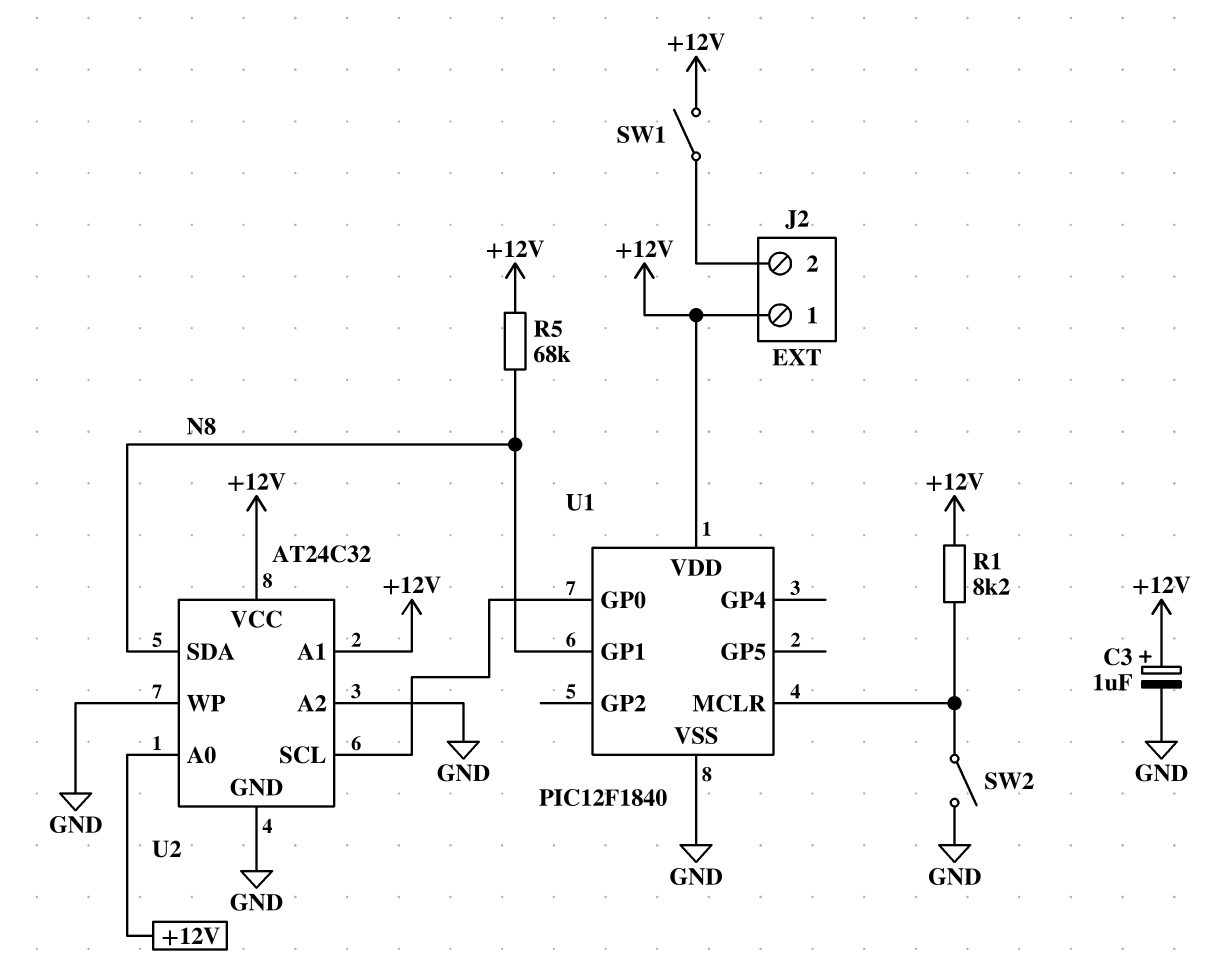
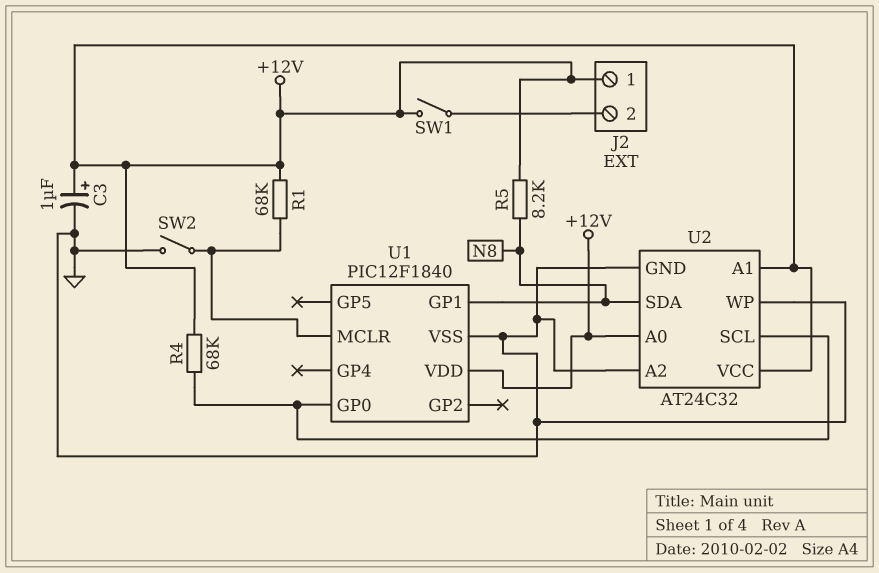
R1: 8.2k (+12V, U1/MCLR) -> 68k (+12V, U1/MCLR)
R4: none -> 68k (+12V, U1/GP0)
R5: 68k (+12V, N8) -> 8.2k (+12V, N8)

